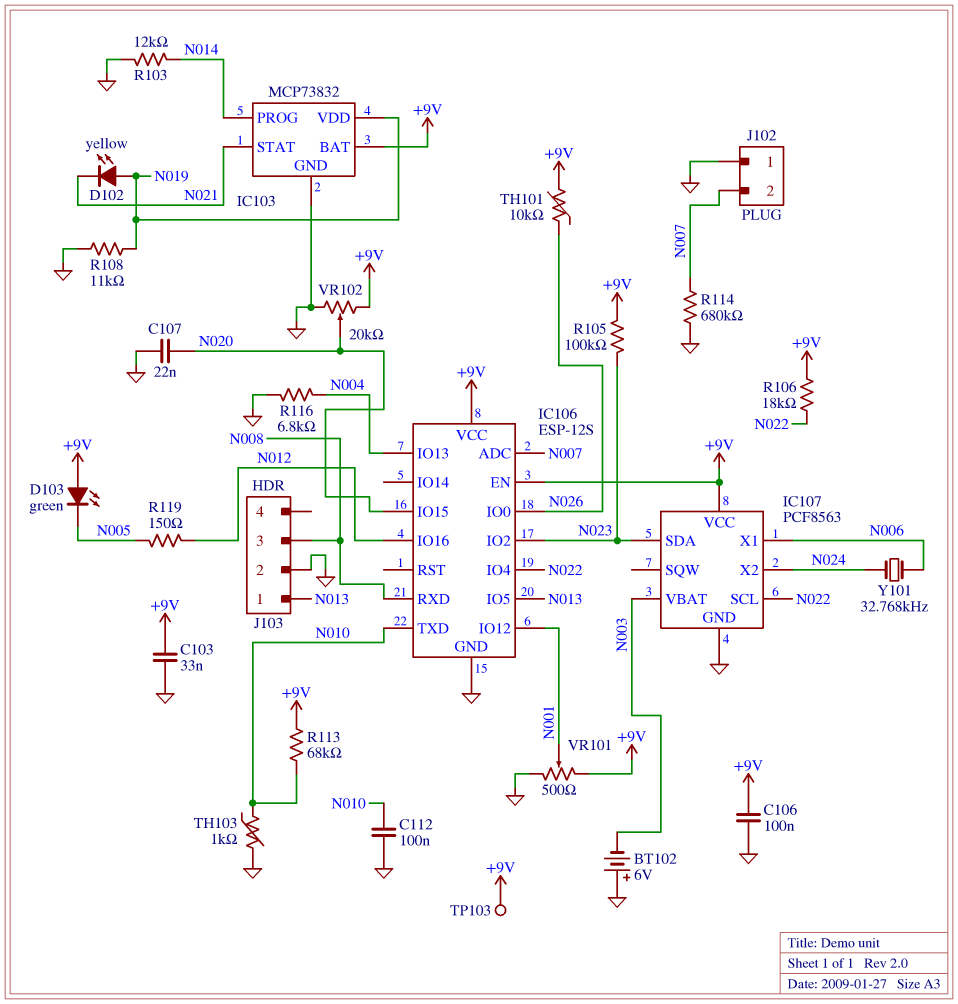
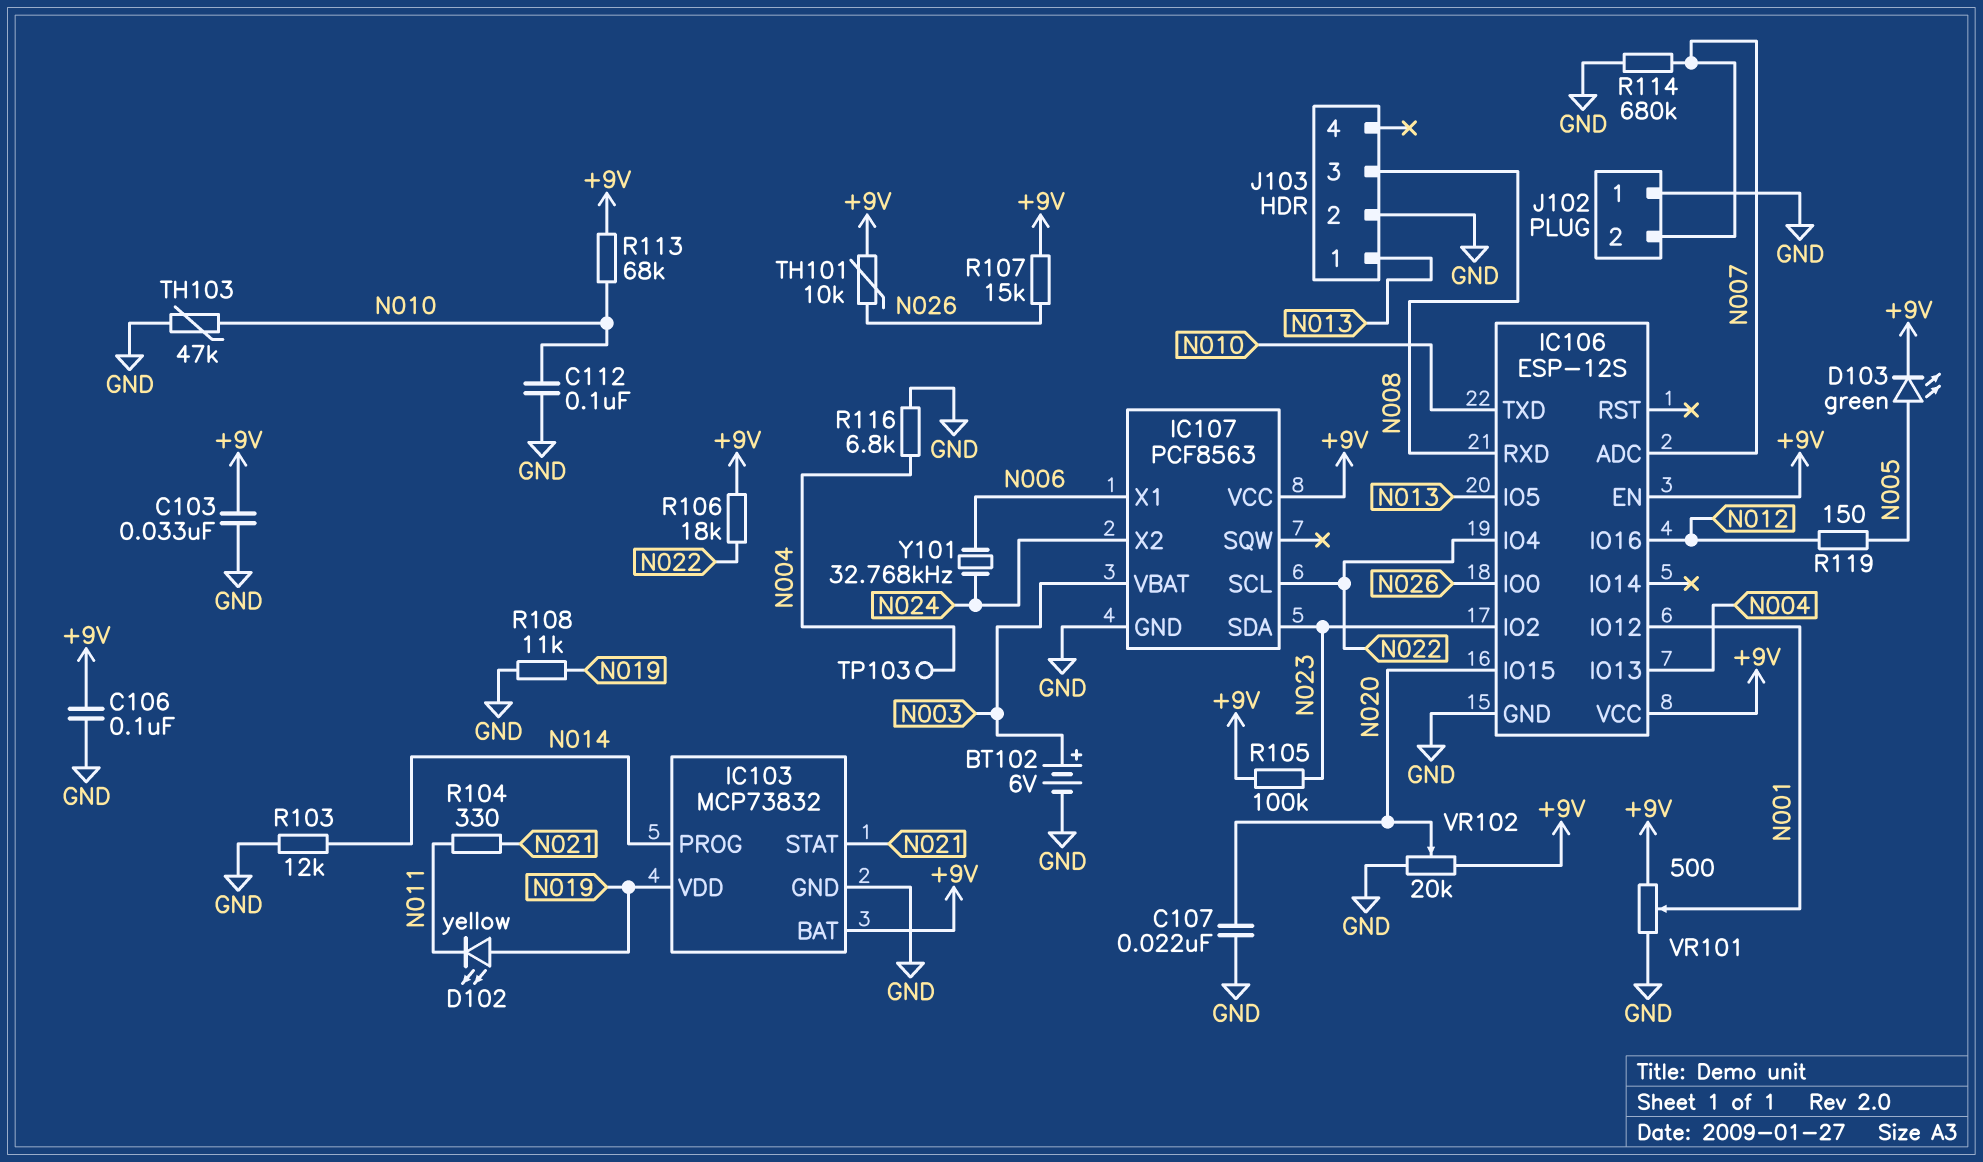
BT102: 6V (plus GND, minus N003) -> 6V (plus N003, minus GND)
D102: LED yellow (A N019, K N021) -> LED yellow (A N019, K N011)
D103: LED green (A +9V, K N005) -> LED green (A N005, K +9V)
R104: none -> 330 (N011, N021)
R107: none -> 15k (+9V, N026)
TH103: 1k (GND, N010) -> 47k (GND, N010)
TP103: test point (+9V) -> test point (N004)

